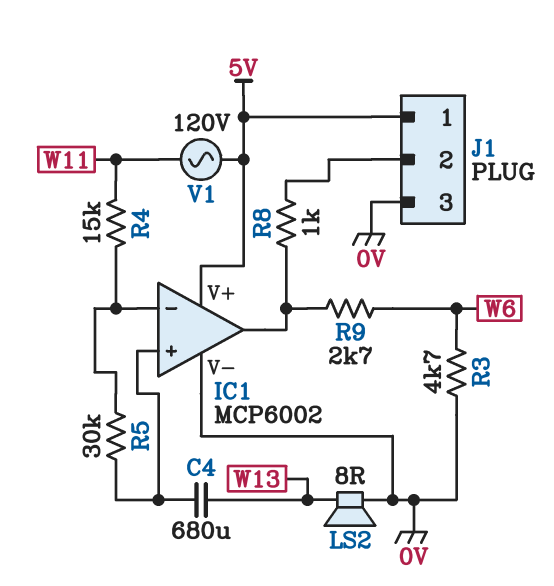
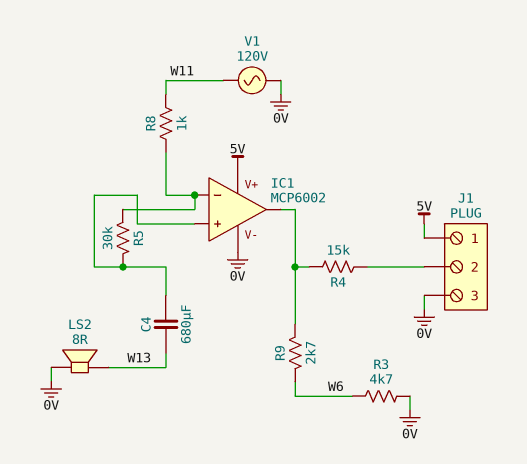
R4: 15k (IC1/in-, W11) -> 15k (IC1/out, J1/2)
R8: 1k (IC1/out, J1/2) -> 1k (IC1/in-, W11)
V1: AC 120V (5V, W11) -> AC 120V (0V, W11)

